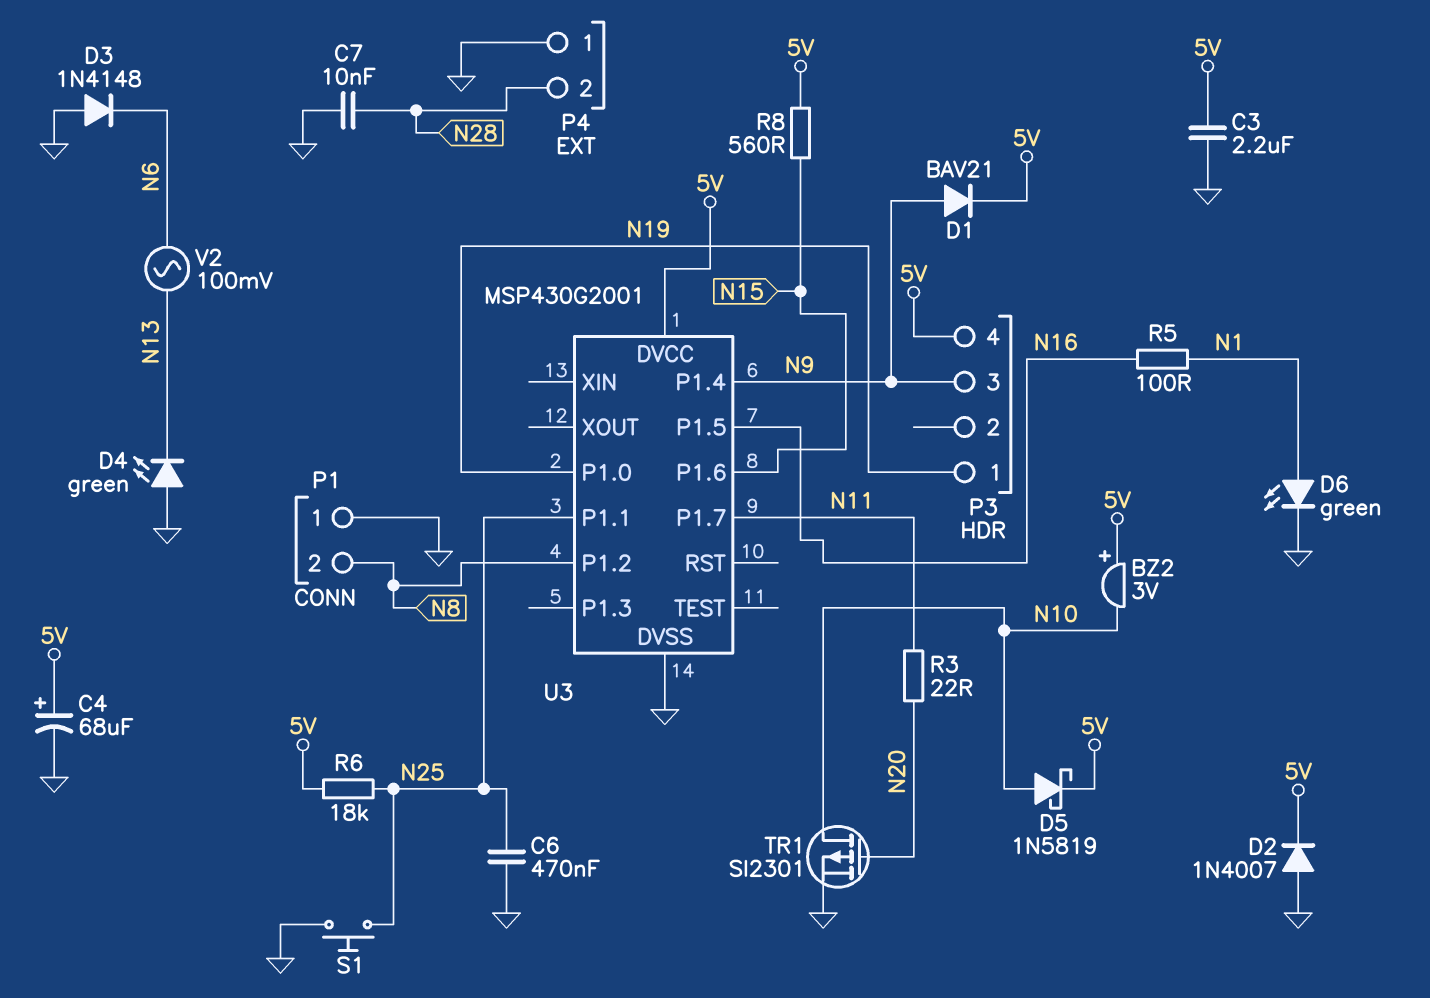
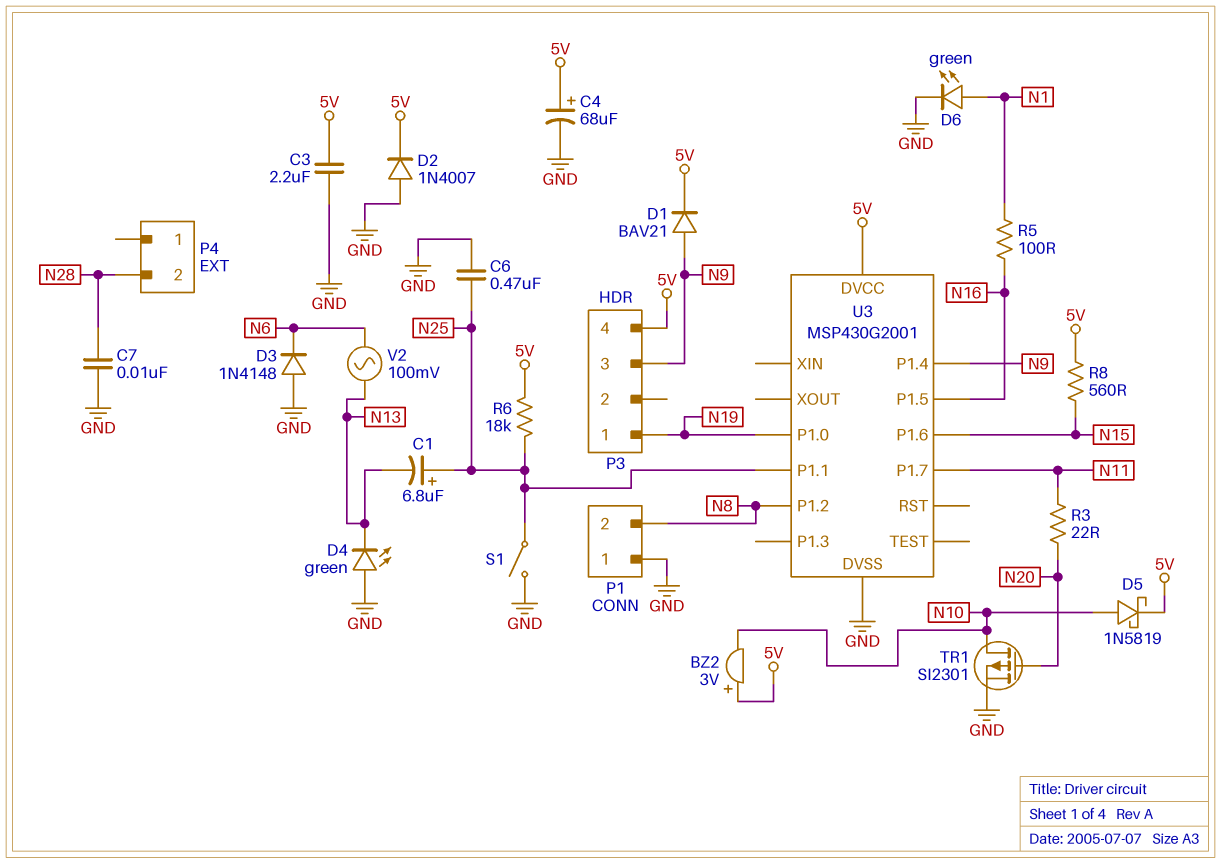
C1: none -> 6.8uF (plus N25, minus N13)
P4 pin 1: GND -> none
S1: button (GND, N25) -> switch (GND, N25)

